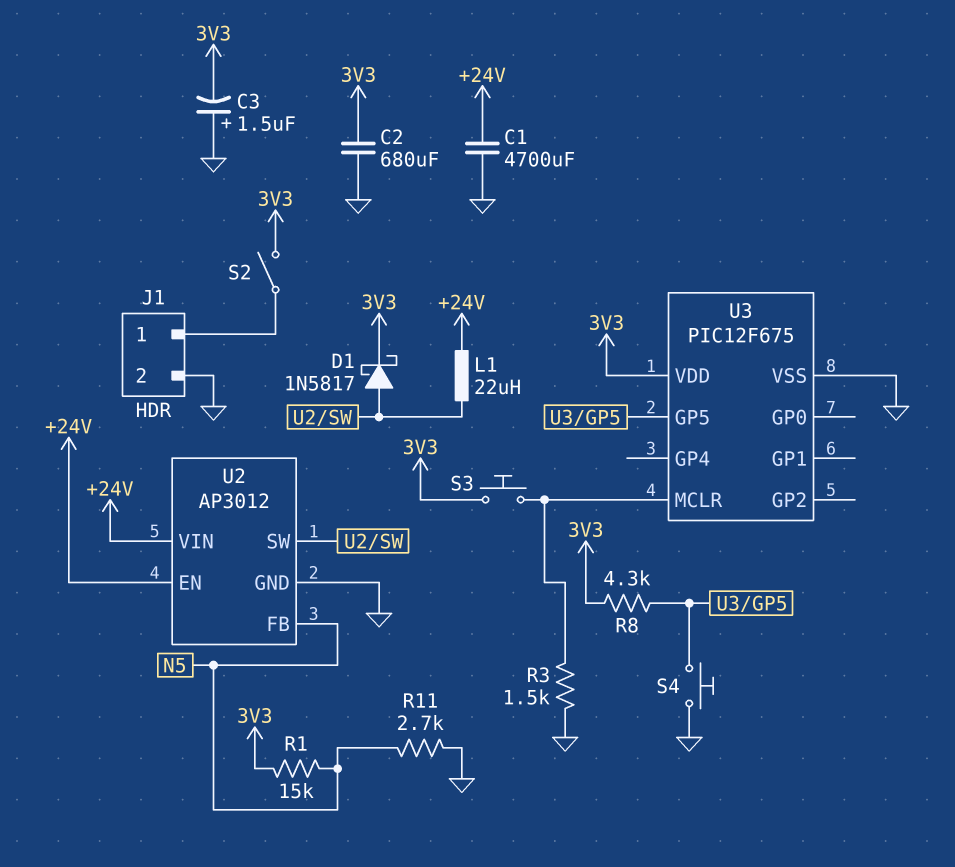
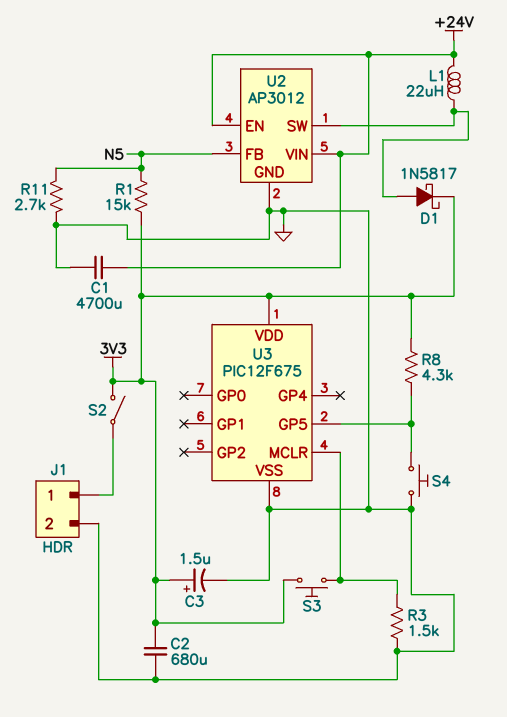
C3: 1.5uF (plus GND, minus 3V3) -> 1.5uF (plus 3V3, minus GND)

